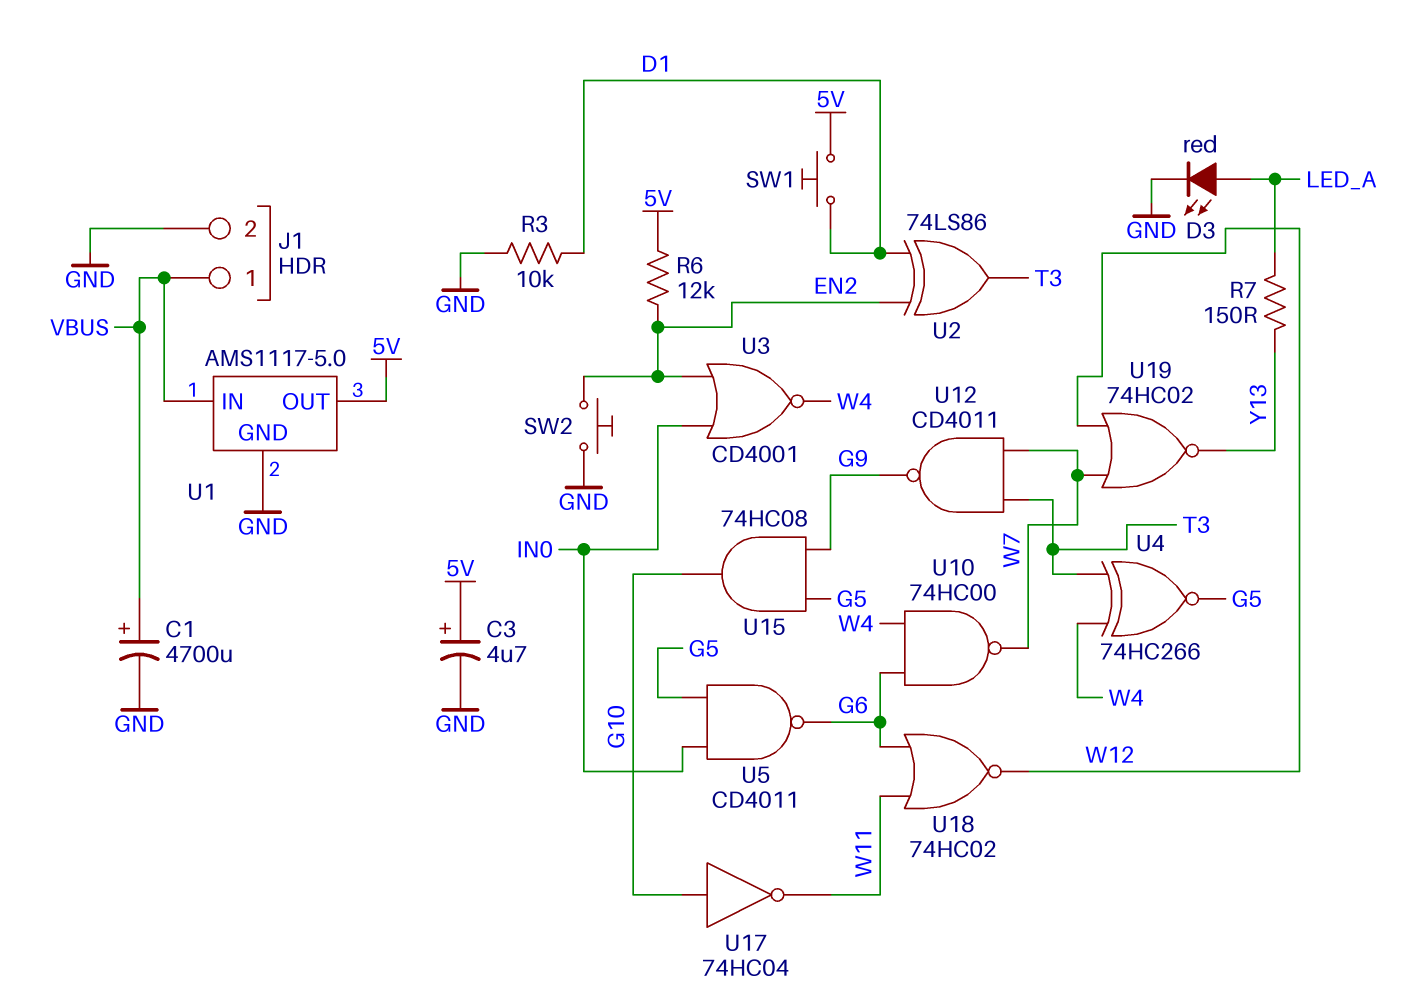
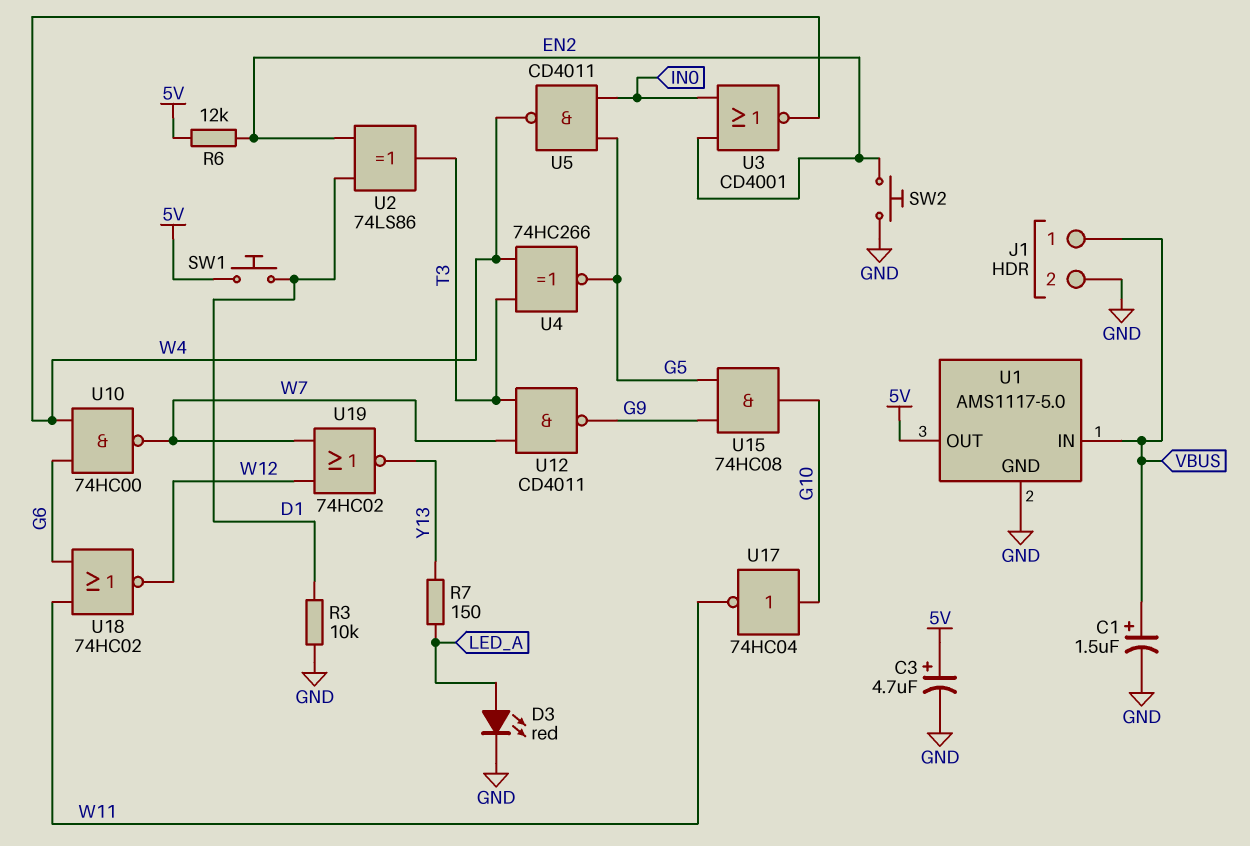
C1: 4700uF (plus VBUS, minus GND) -> 1.5uF (plus VBUS, minus GND)
U5: NAND CD4011 (in G5, in IN0, out G6) -> NAND CD4011 (in G5, in IN0, out W4)

